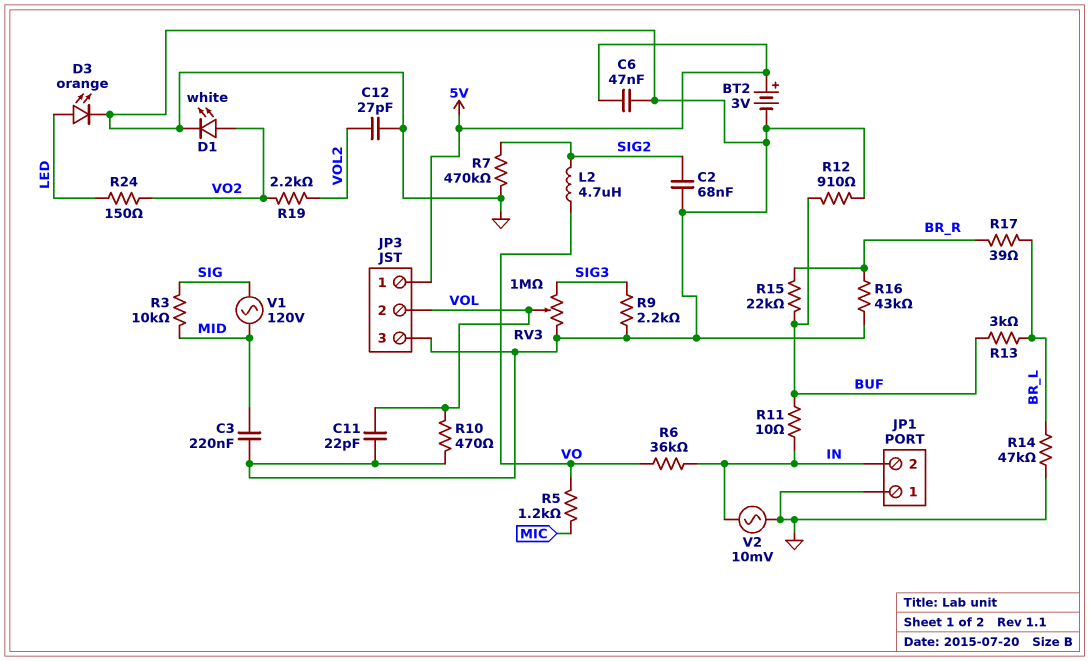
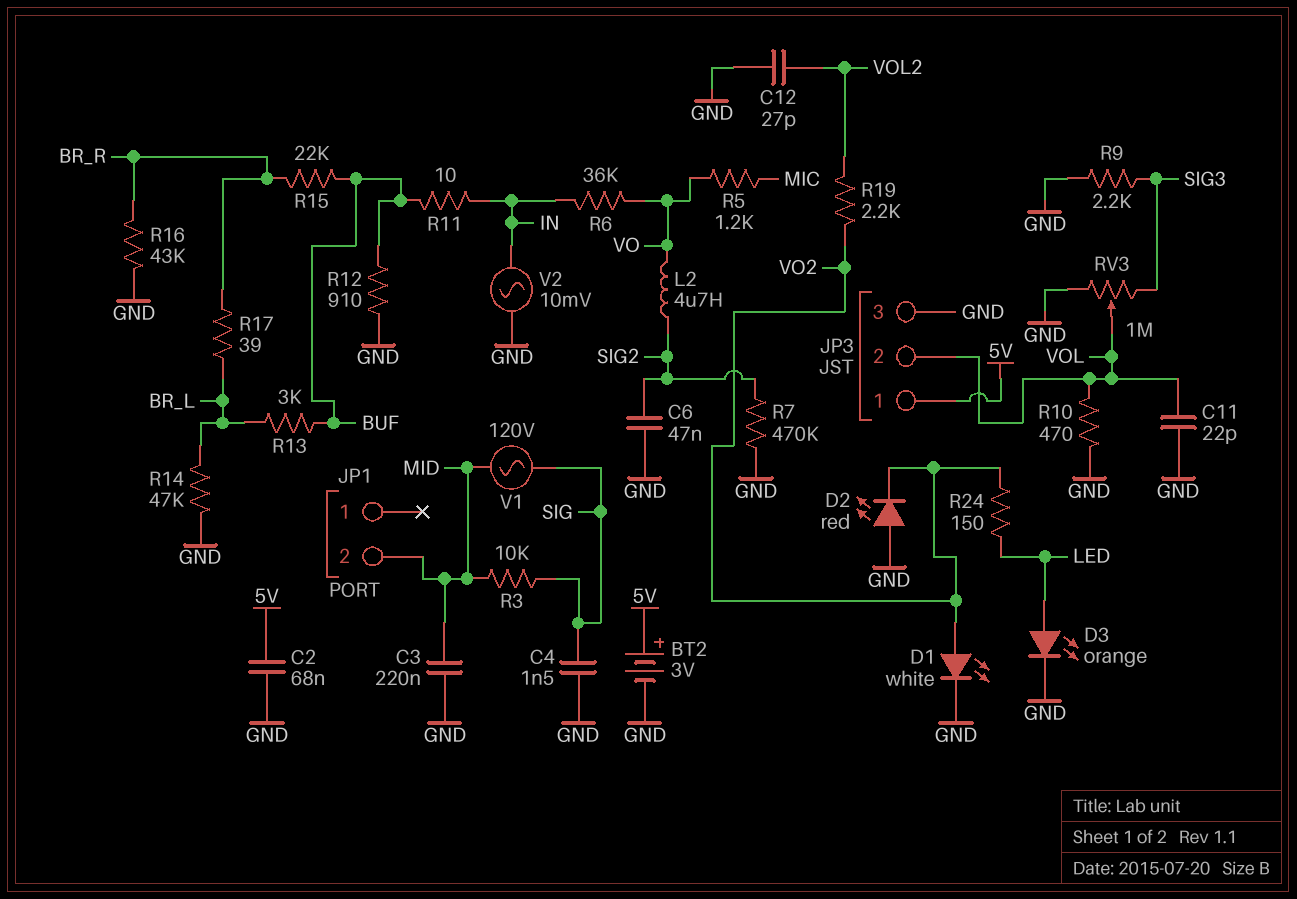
C2: 68nF (GND, SIG2) -> 68nF (5V, GND)
C4: none -> 1.5nF (GND, SIG)
C6: 47nF (5V, GND) -> 47nF (GND, SIG2)
D2: none -> LED red (A GND, K VO2)
JP1 pin 1: GND -> none
JP1 pin 2: IN -> MID

